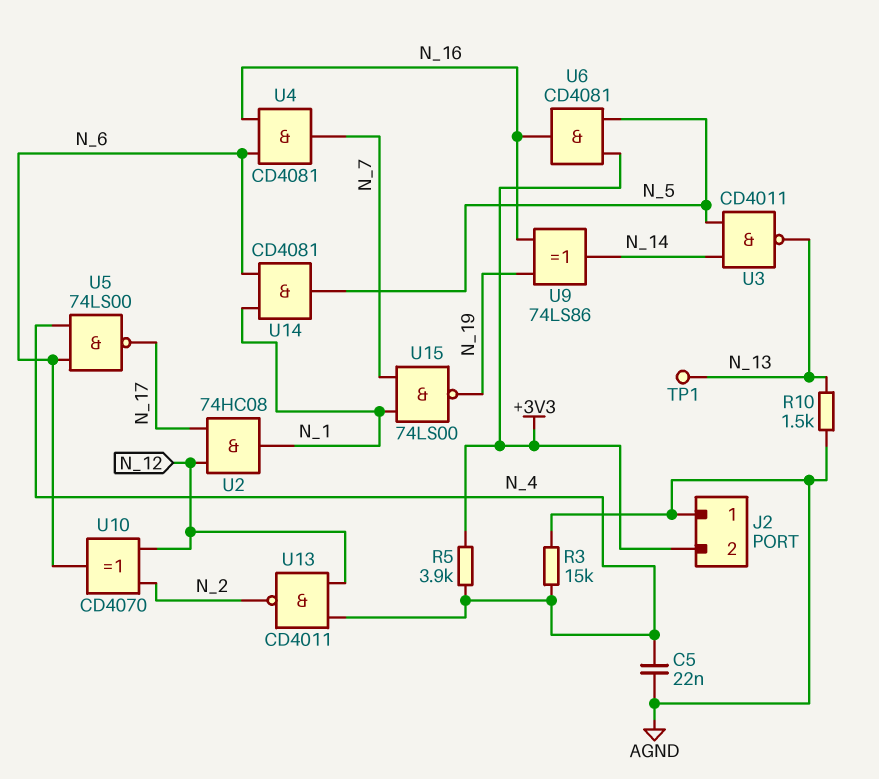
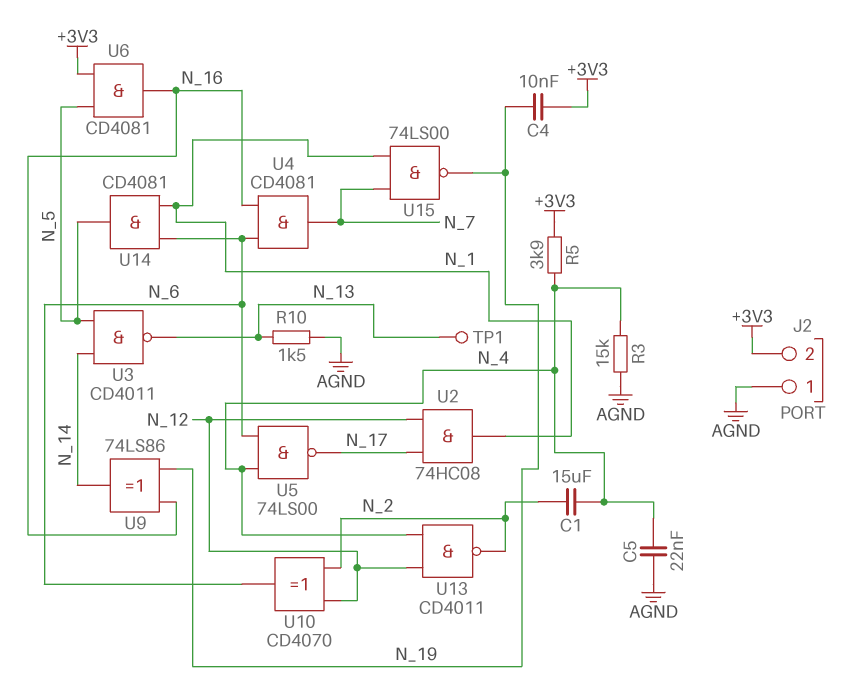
C1: none -> 15uF (N_2, N_4)
C4: none -> 10nF (+3V3, N_19)

